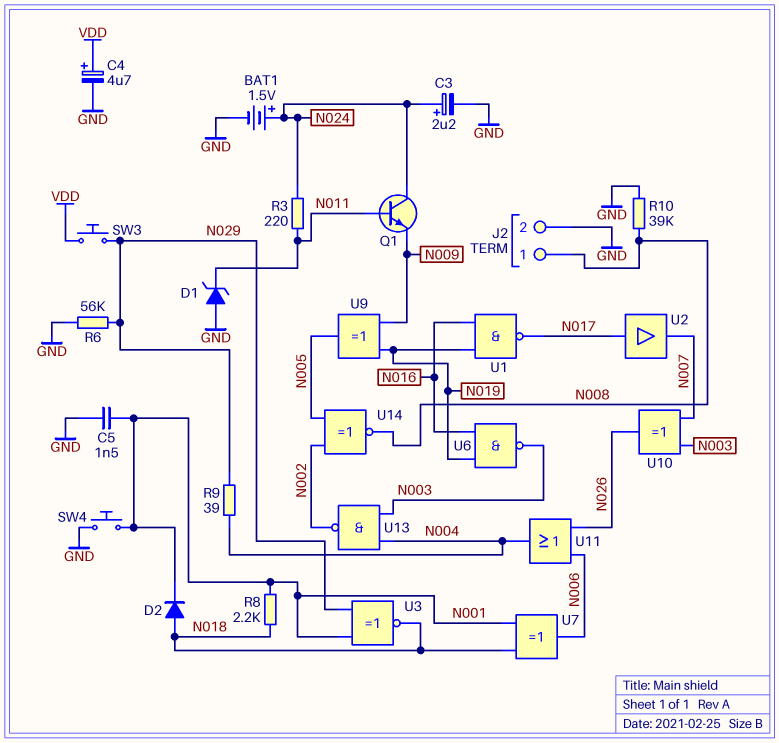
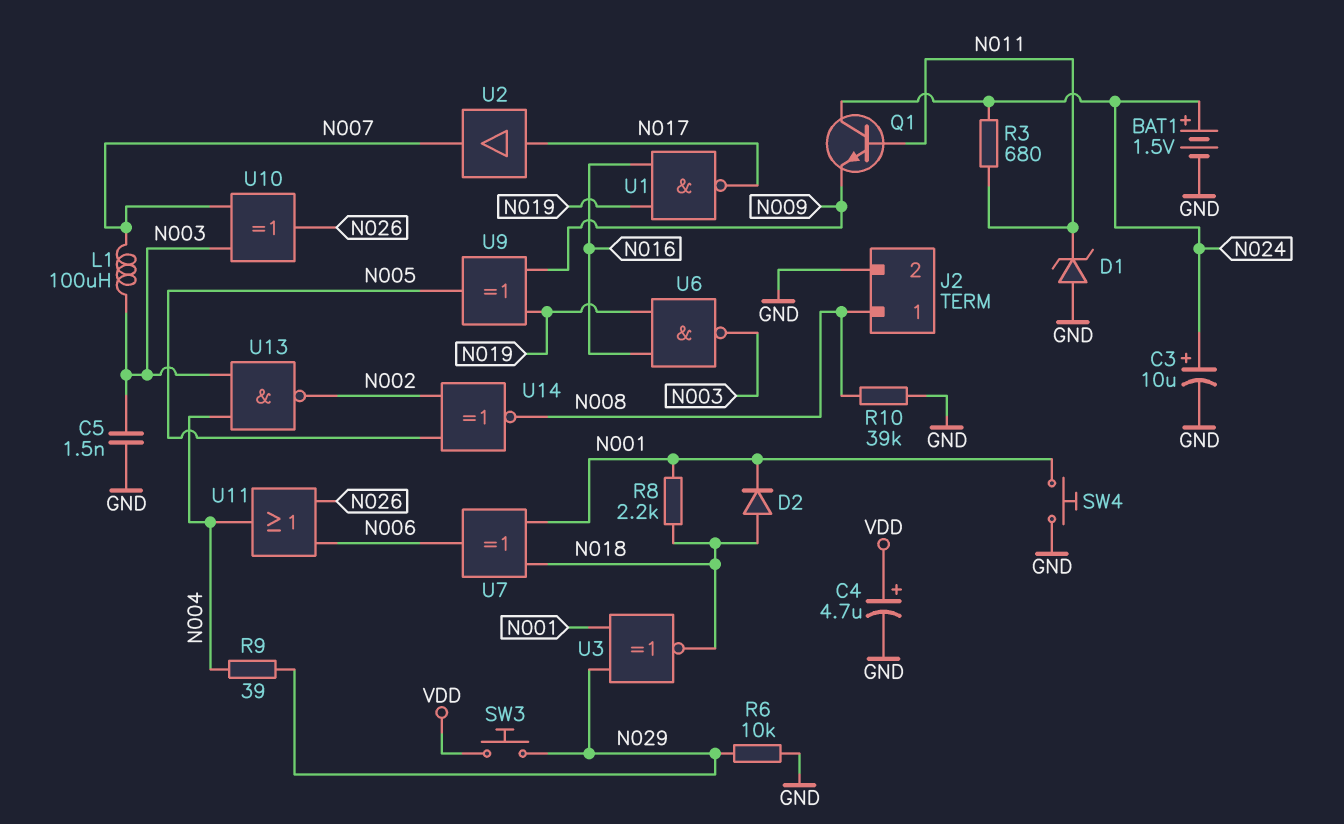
C3: 2.2uF (plus N024, minus GND) -> 10uF (plus N024, minus GND)
C5: 1.5nF (GND, N001) -> 1.5nF (GND, N003)
L1: none -> 100uH (N003, N007)
R3: 220 (N011, N024) -> 680 (N011, N024)
R6: 56k (GND, N029) -> 10k (GND, N029)

